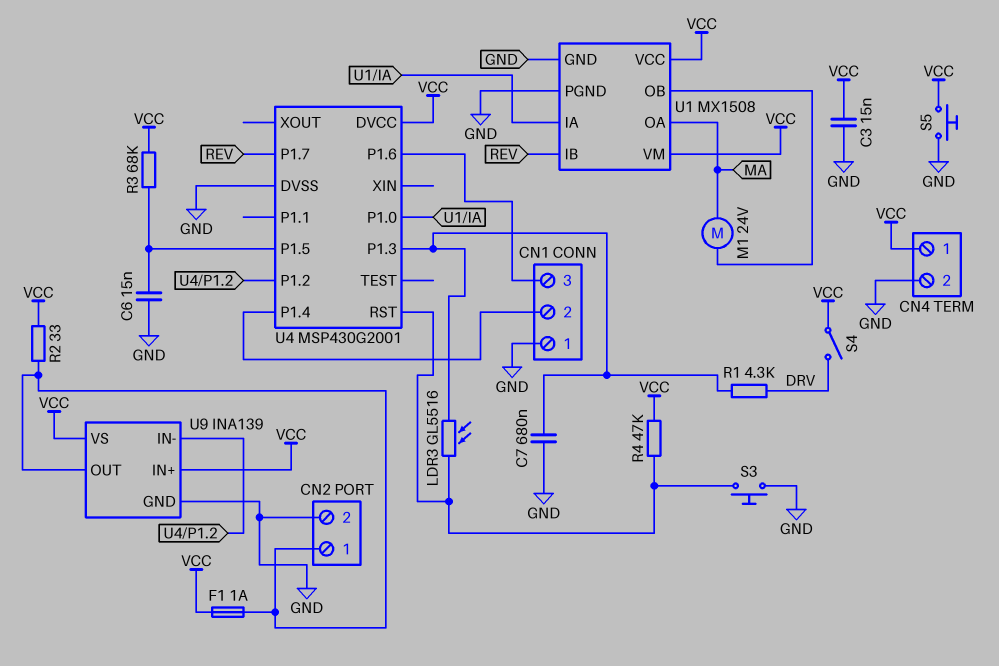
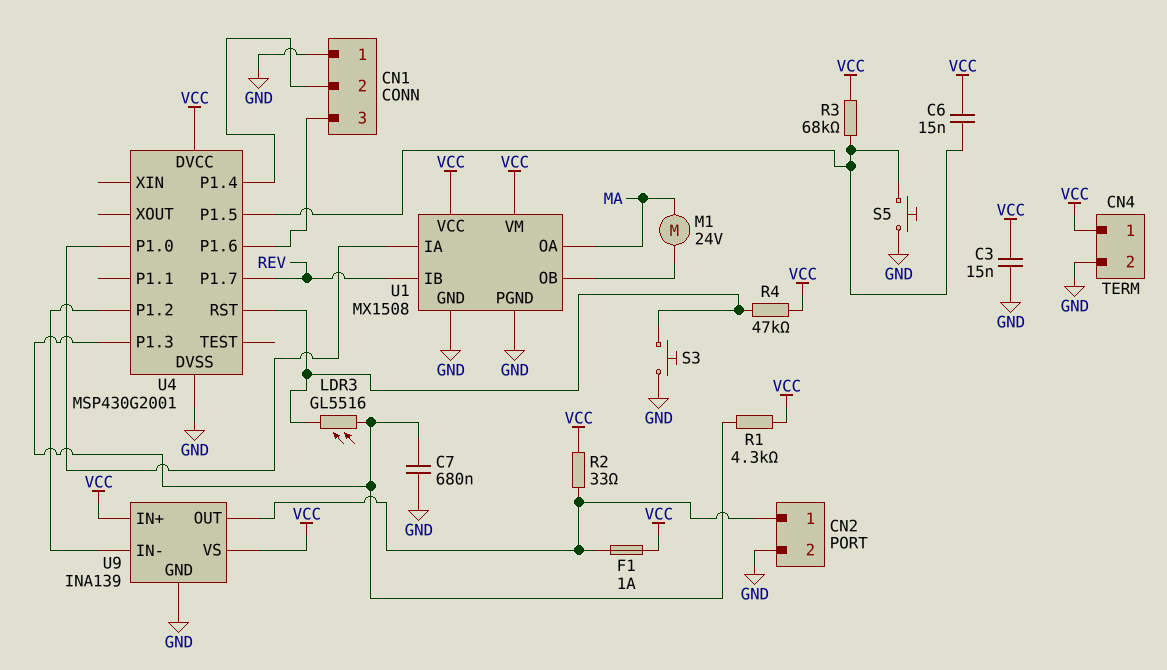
C6: 15nF (GND, U4/P1.5) -> 15nF (U4/P1.5, VCC)
R1: 4.3k (DRV, U4/P1.3) -> 4.3k (U4/P1.3, VCC)
S4: switch (DRV, VCC) -> none
S5: button (GND, VCC) -> button (GND, U4/P1.5)

